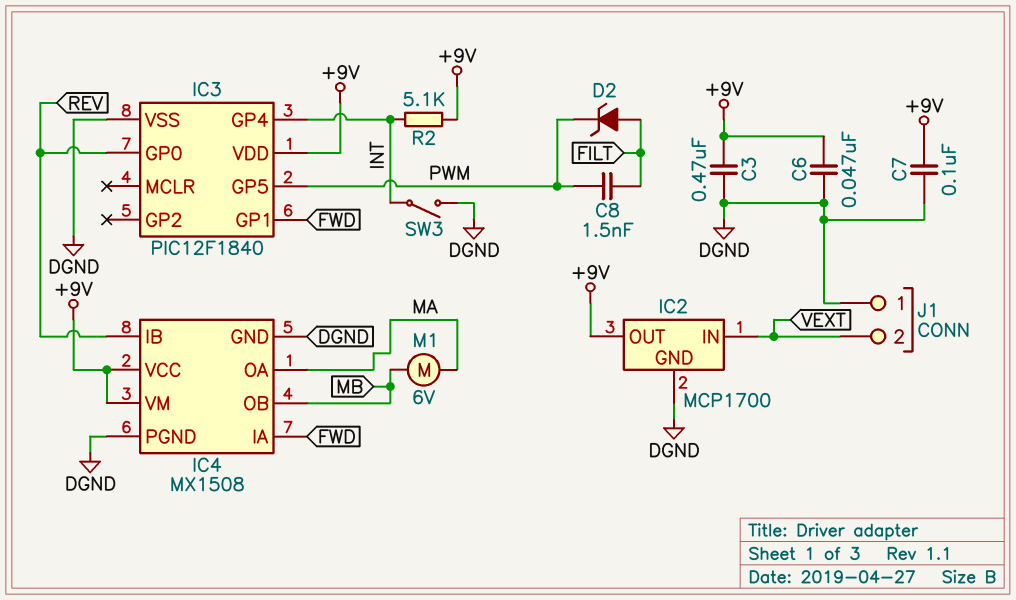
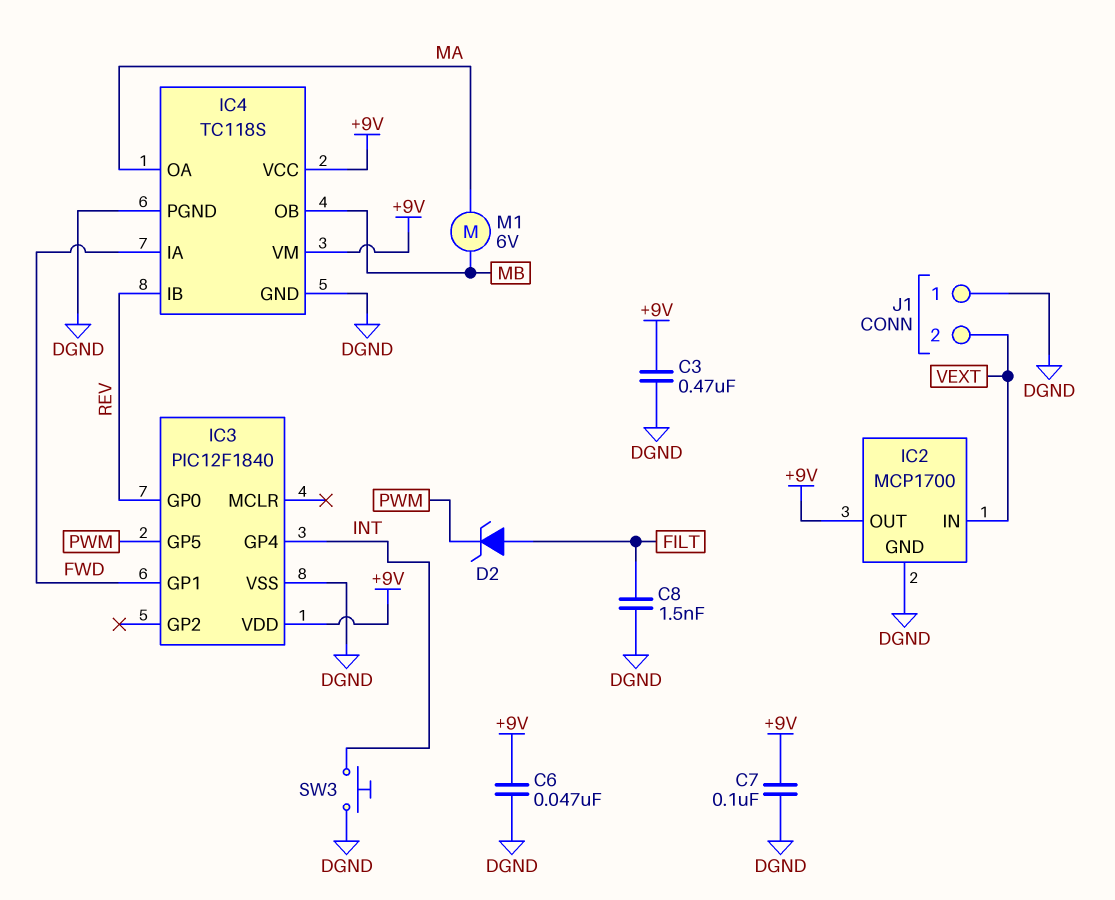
C8: 1.5nF (FILT, PWM) -> 1.5nF (DGND, FILT)
IC4: MX1508 -> TC118S
R2: 5.1k (+9V, INT) -> none
SW3: switch (DGND, INT) -> button (DGND, INT)

